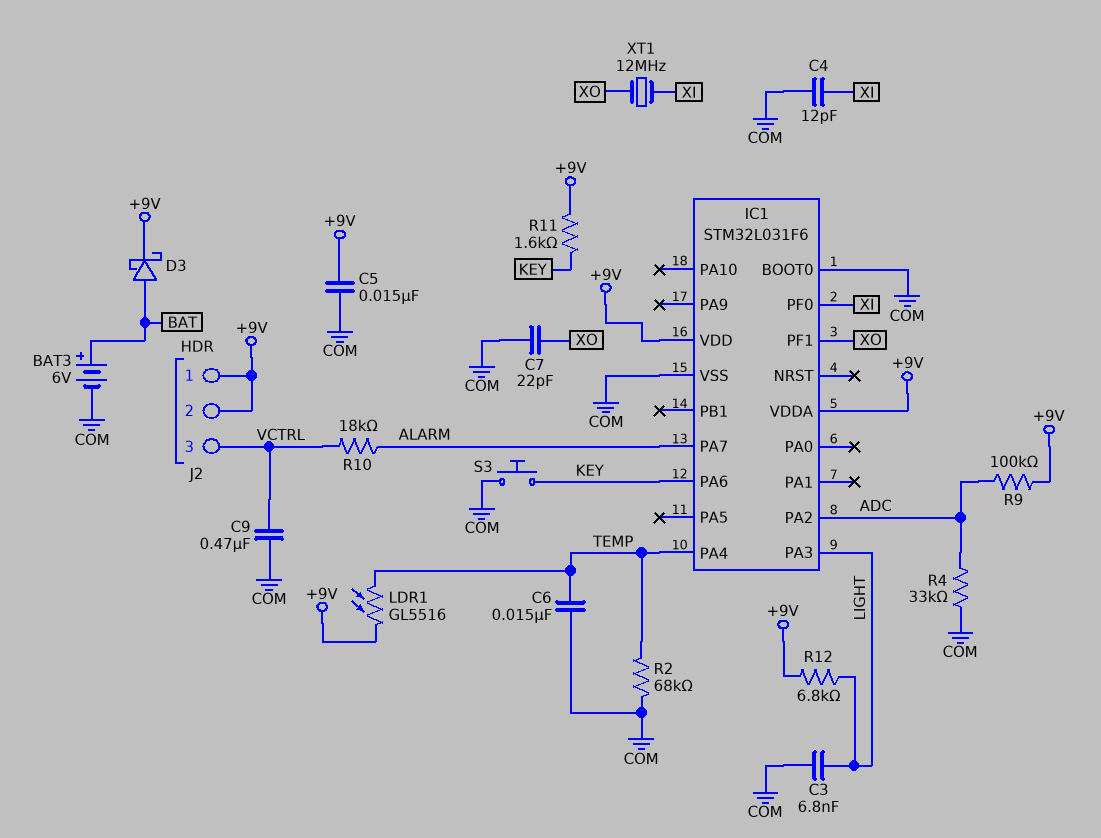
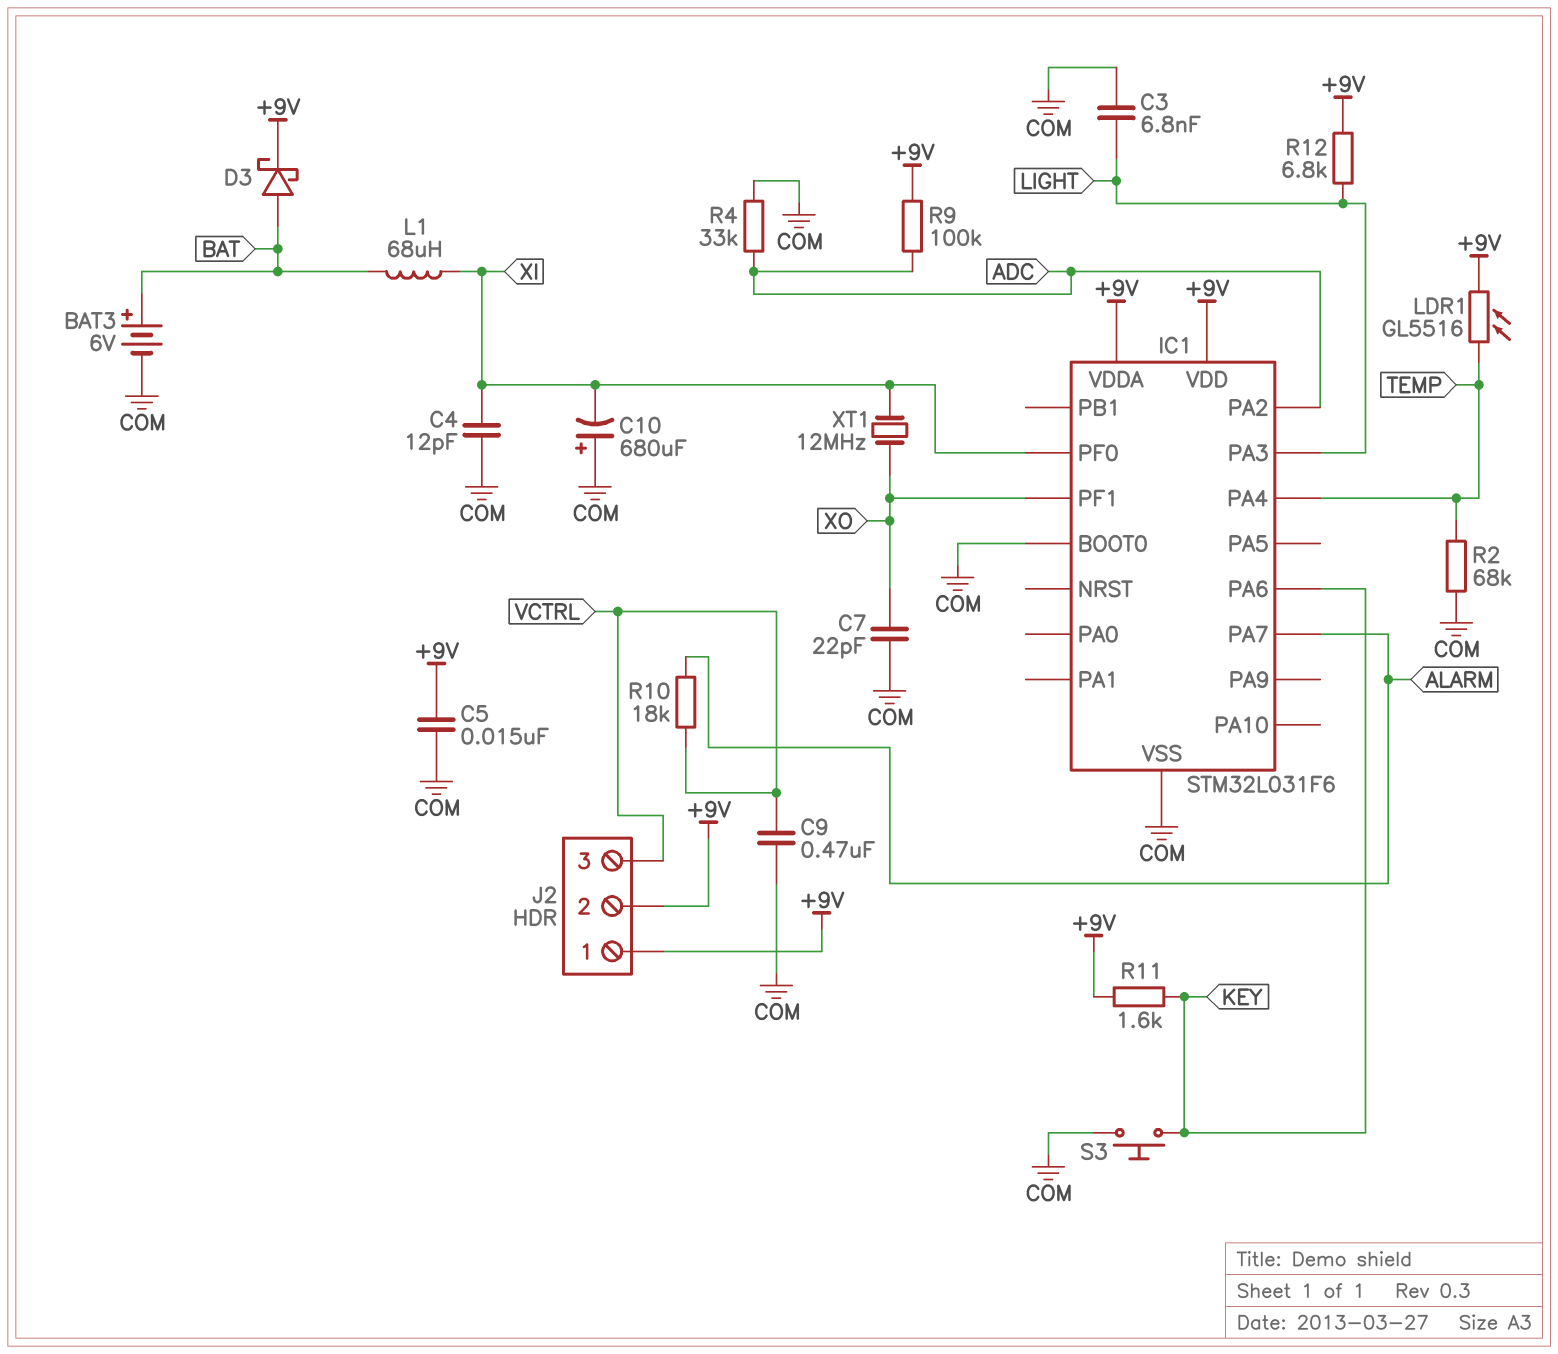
C6: 15nF (COM, TEMP) -> none
C10: none -> 680uF (plus COM, minus XI)
L1: none -> 68uH (BAT, XI)

